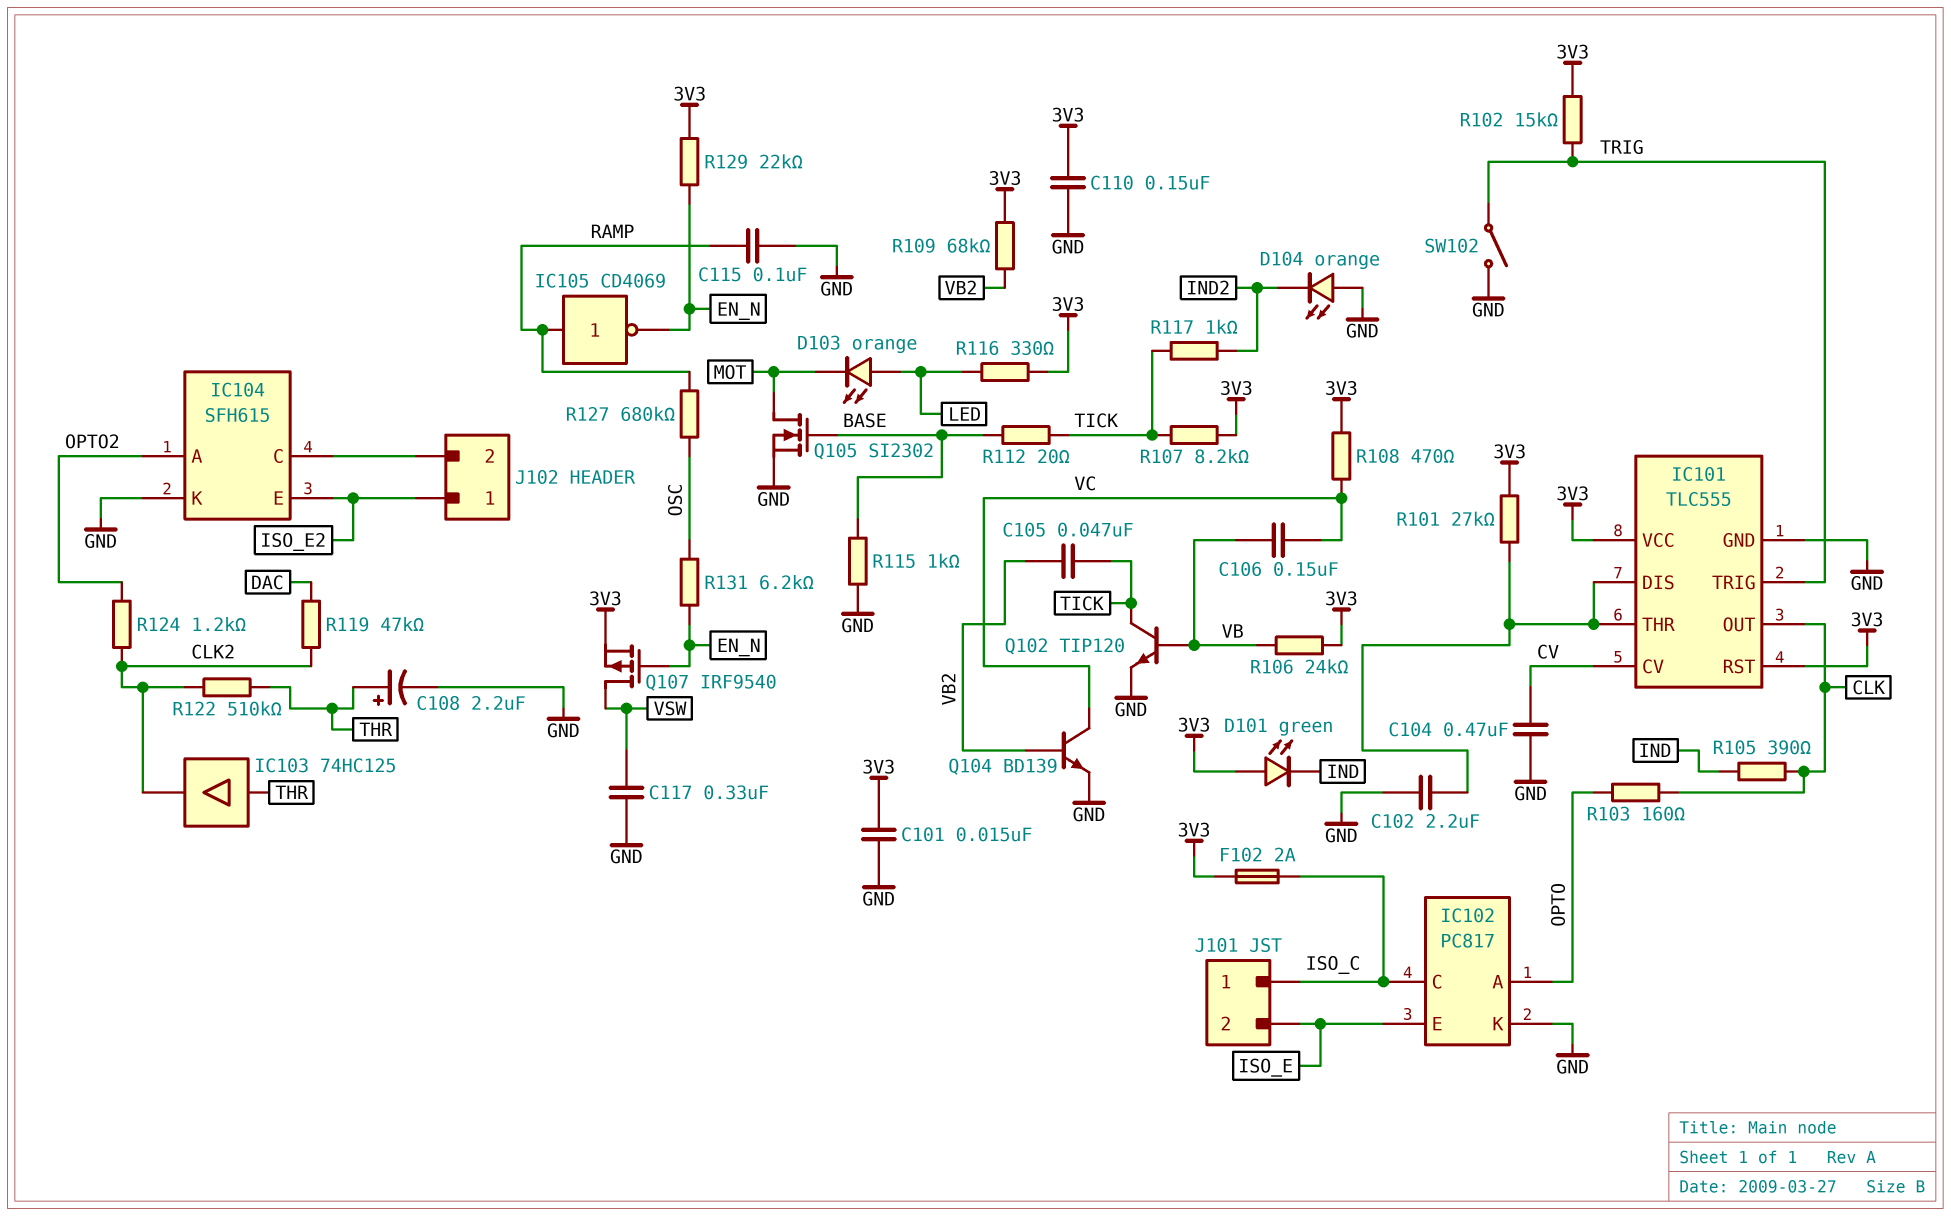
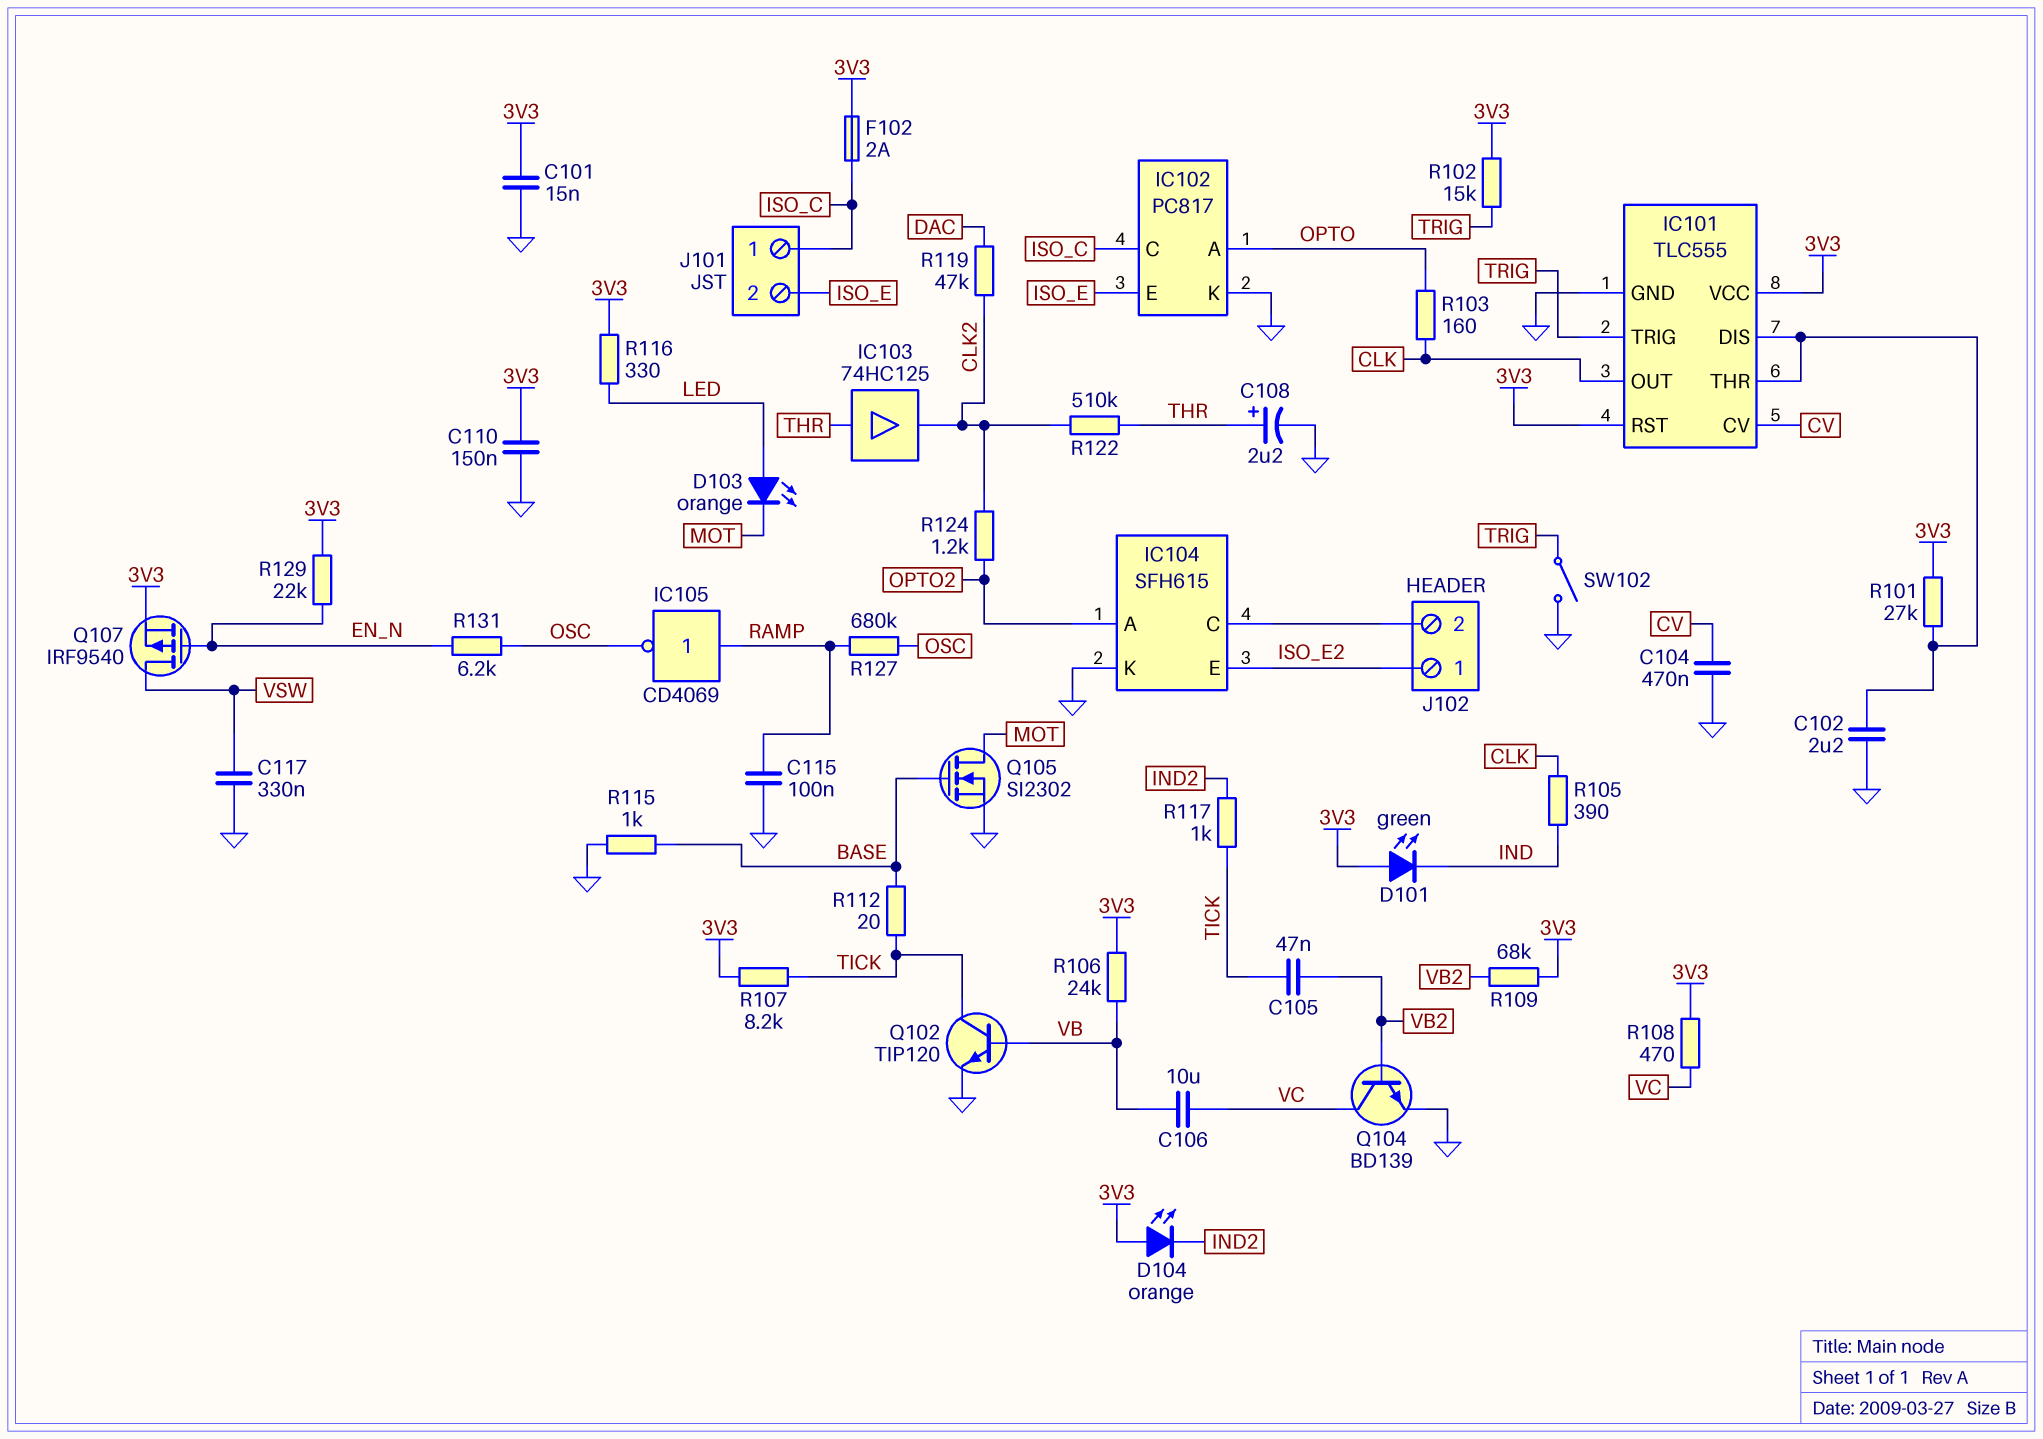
C106: 150nF (VB, VC) -> 10uF (VB, VC)
D104: LED orange (A GND, K IND2) -> LED orange (A 3V3, K IND2)
IC105: NOT CD4069 (in RAMP, out EN_N) -> NOT CD4069 (in RAMP, out OSC)

